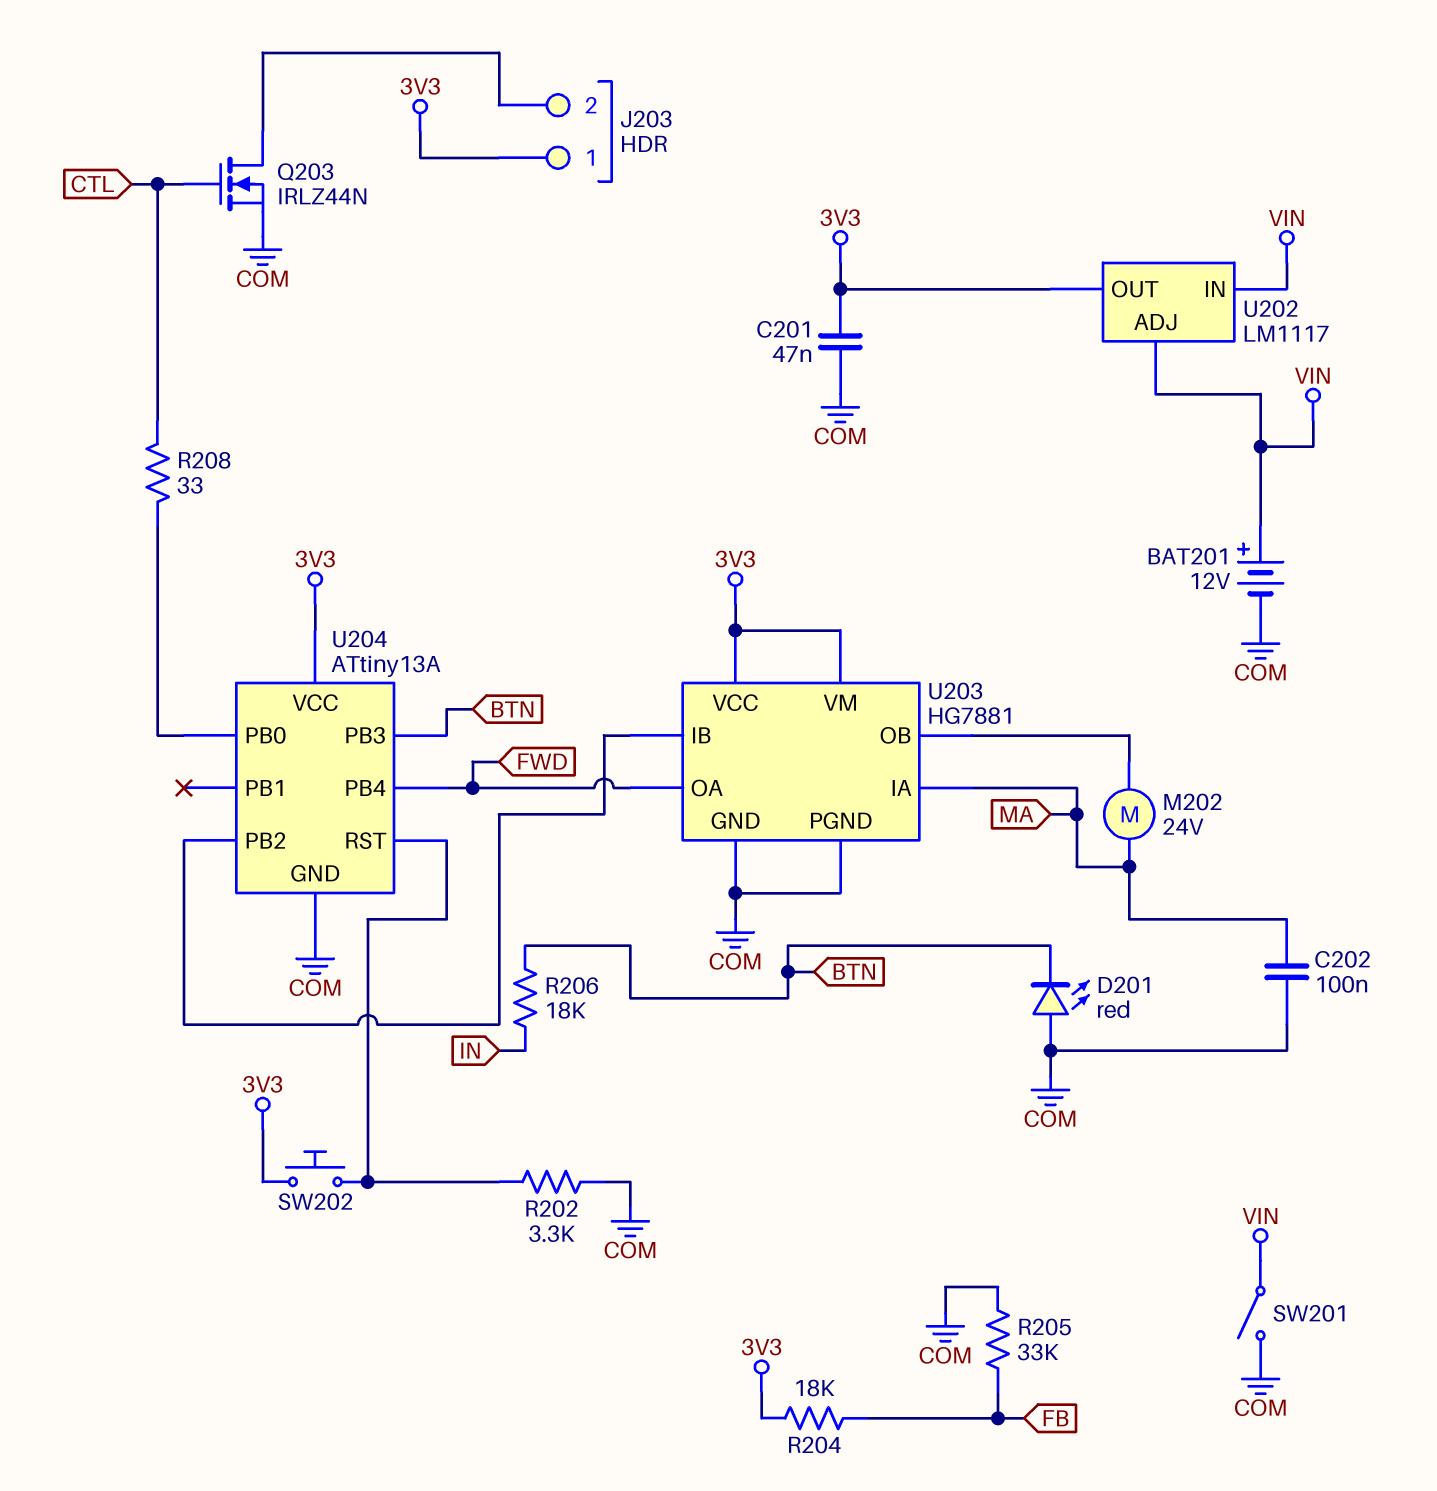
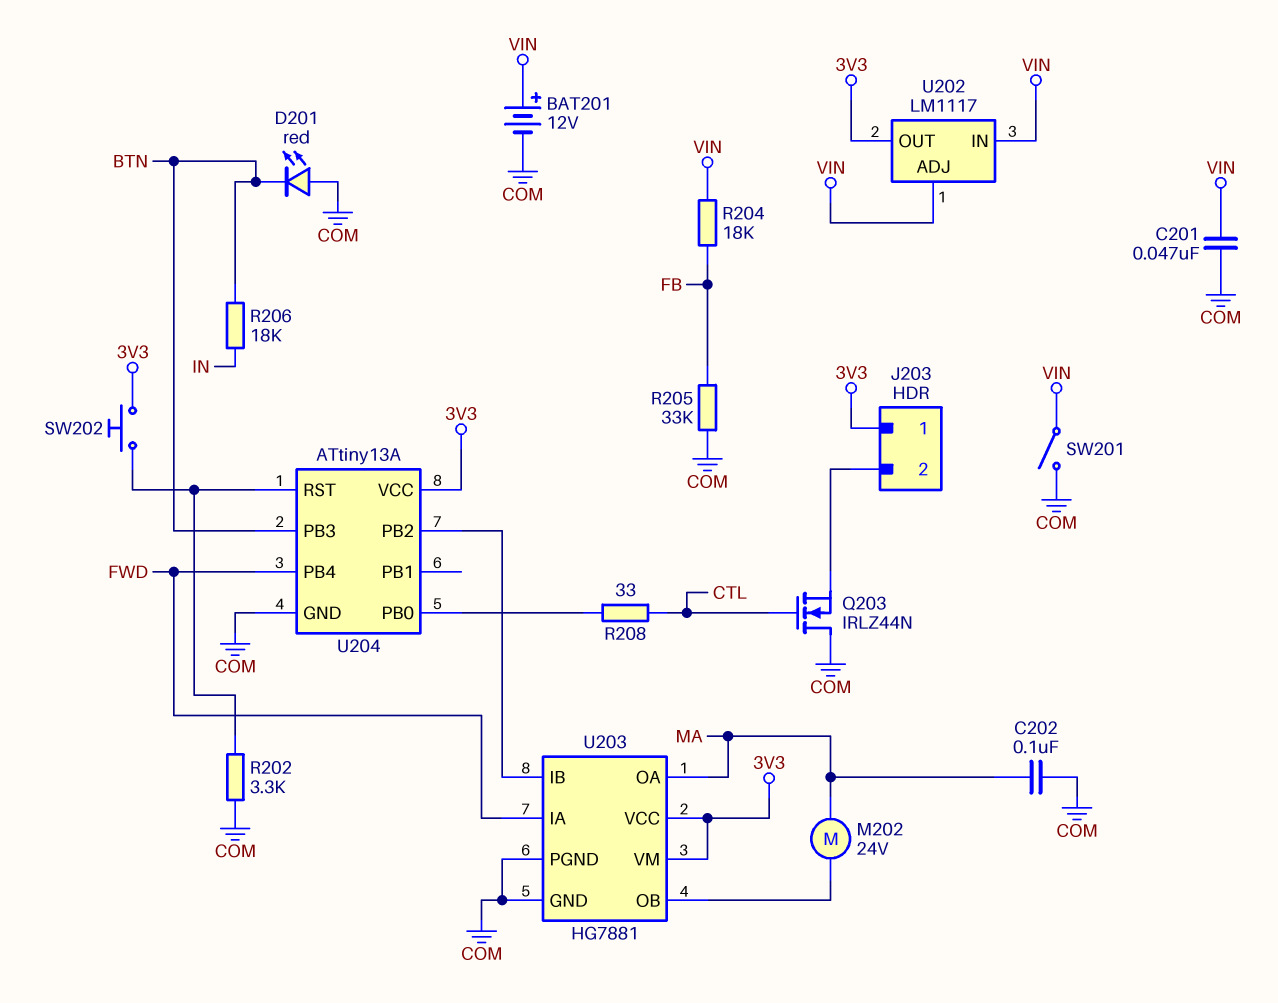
C201: 47nF (3V3, COM) -> 47nF (COM, VIN)
Q203: NMOS IRLZ44N (G CTL, D J203/2, S COM) -> NMOS IRLZ44N (G CTL, D COM, S J203/2)
R204: 18k (3V3, FB) -> 18k (FB, VIN)
U203 pin IA: MA -> FWD
U203 pin OA: FWD -> MA

